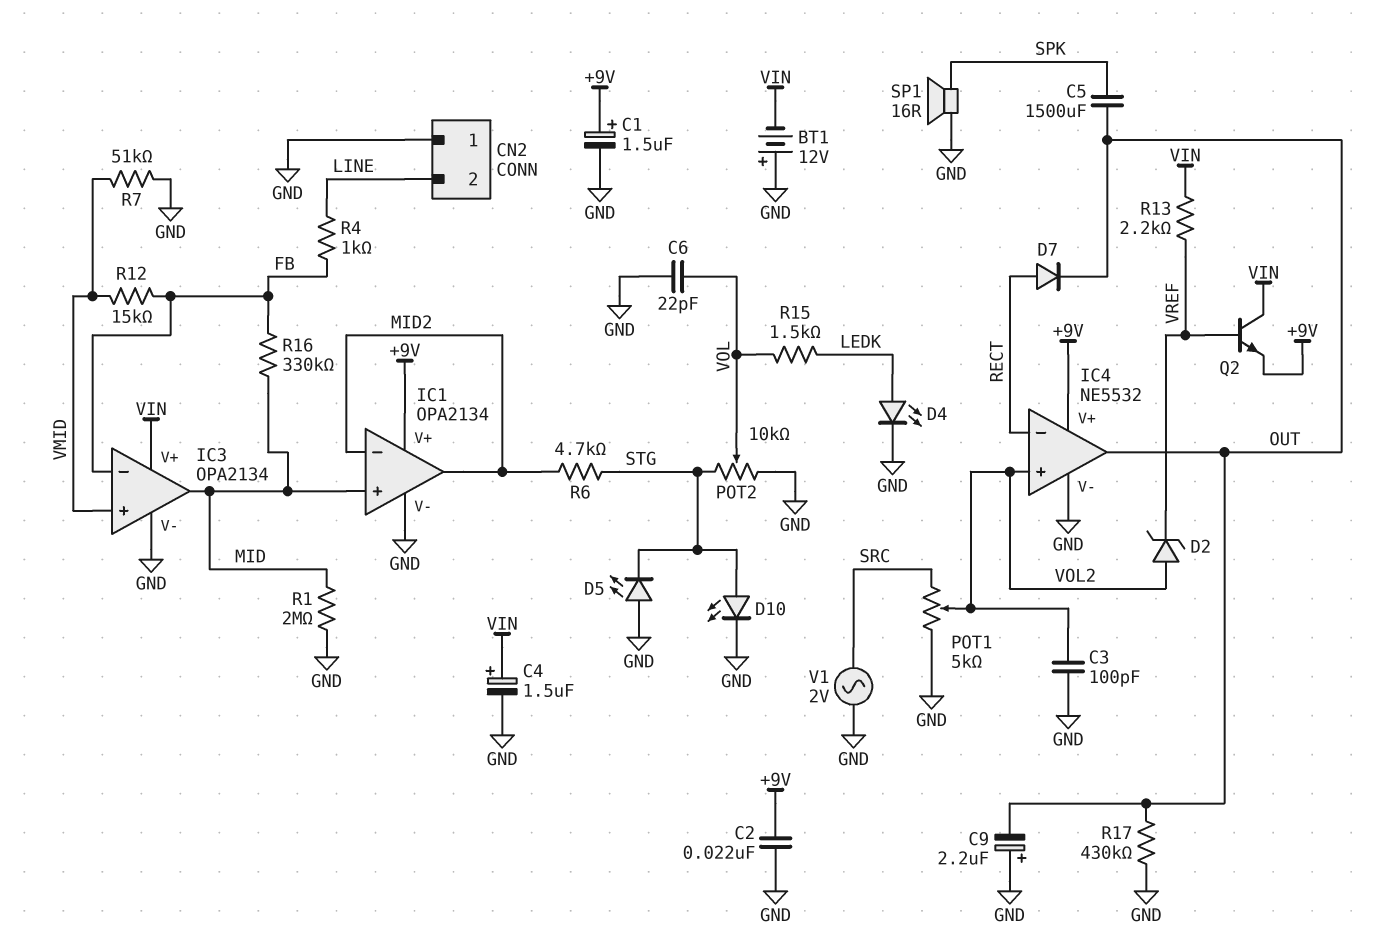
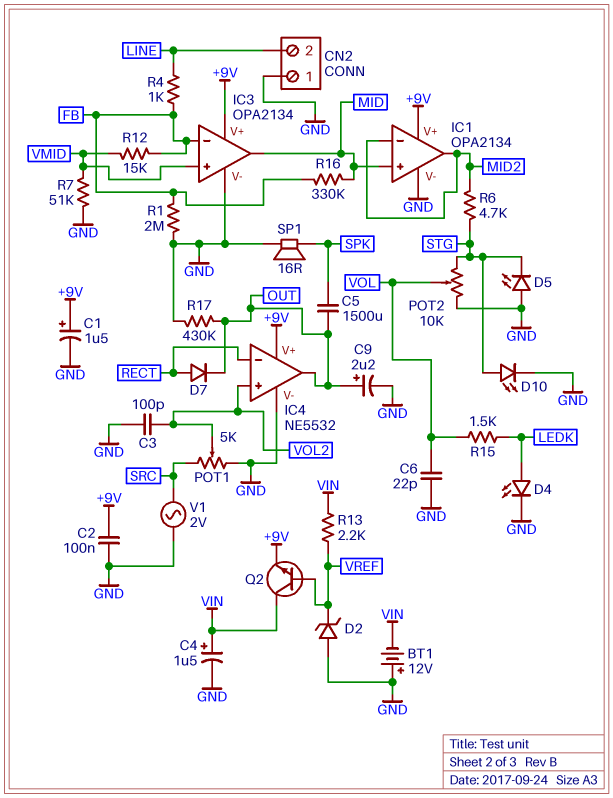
C2: 22nF (+9V, GND) -> 100nF (+9V, GND)
C9: 2.2uF (plus GND, minus OUT) -> 2.2uF (plus OUT, minus GND)
D2: zener (A VOL2, K VREF) -> zener (A GND, K VREF)
IC3 pin V+: VIN -> +9V
R1: 2M (GND, MID) -> 2M (FB, GND)

